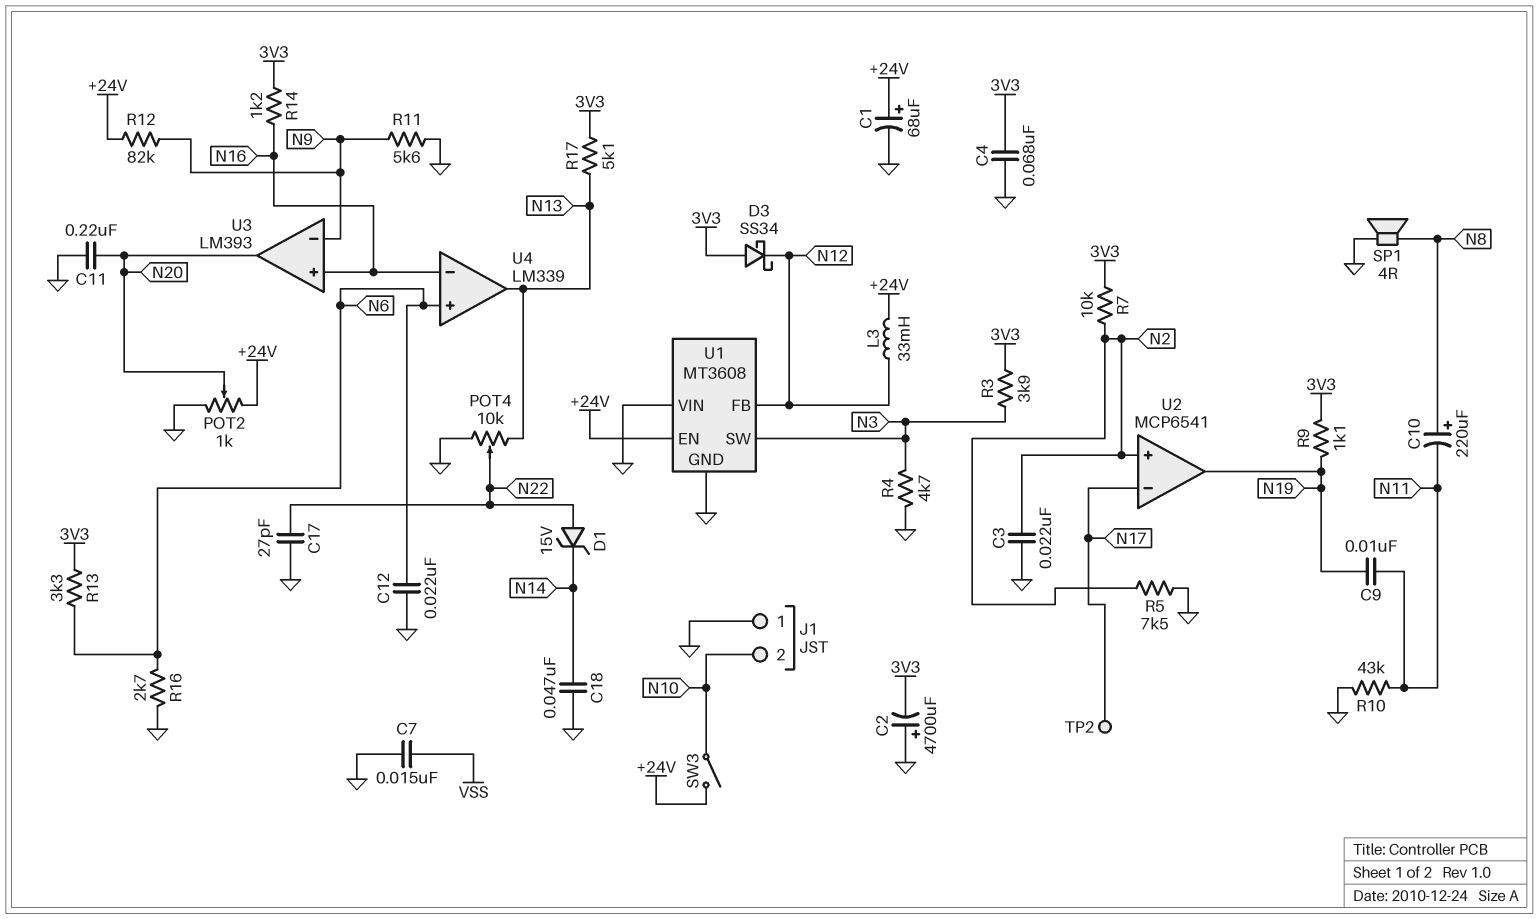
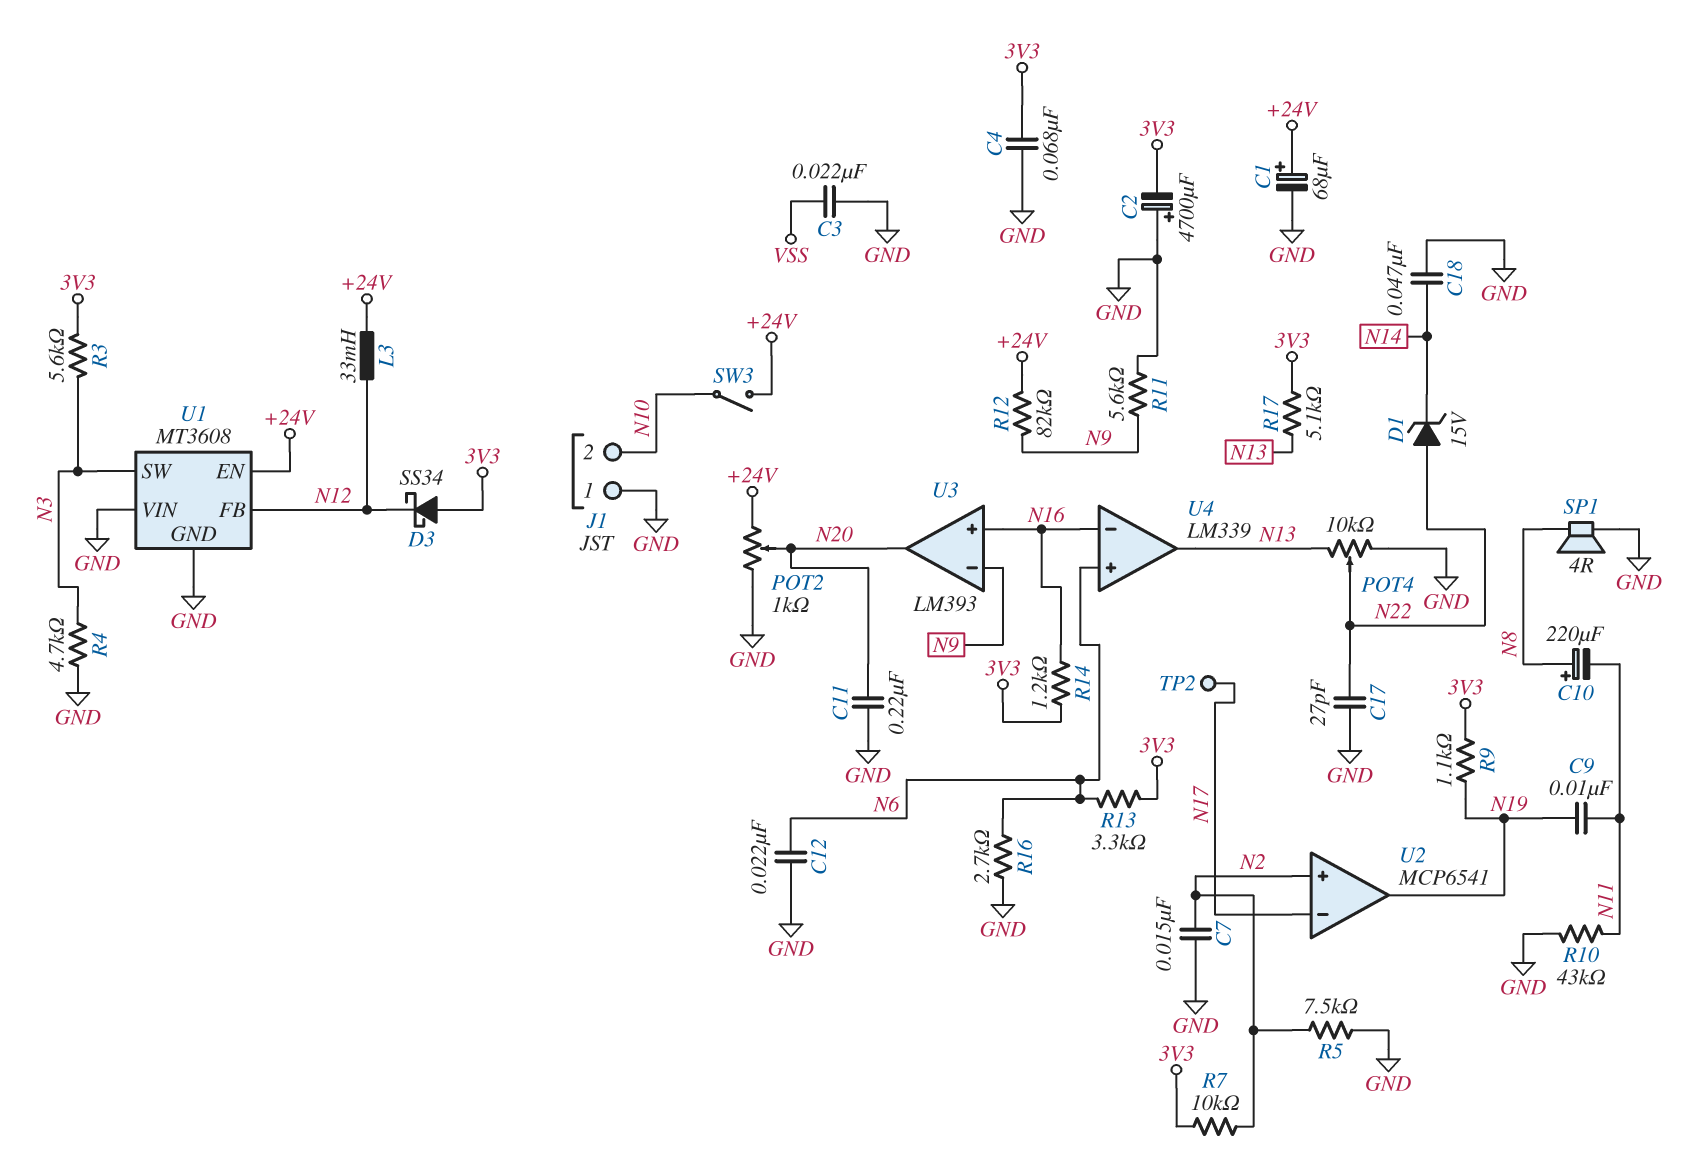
C3: 22nF (GND, N2) -> 22nF (GND, VSS)
C7: 15nF (GND, VSS) -> 15nF (GND, N2)
R3: 3.9k (3V3, N3) -> 5.6k (3V3, N3)

